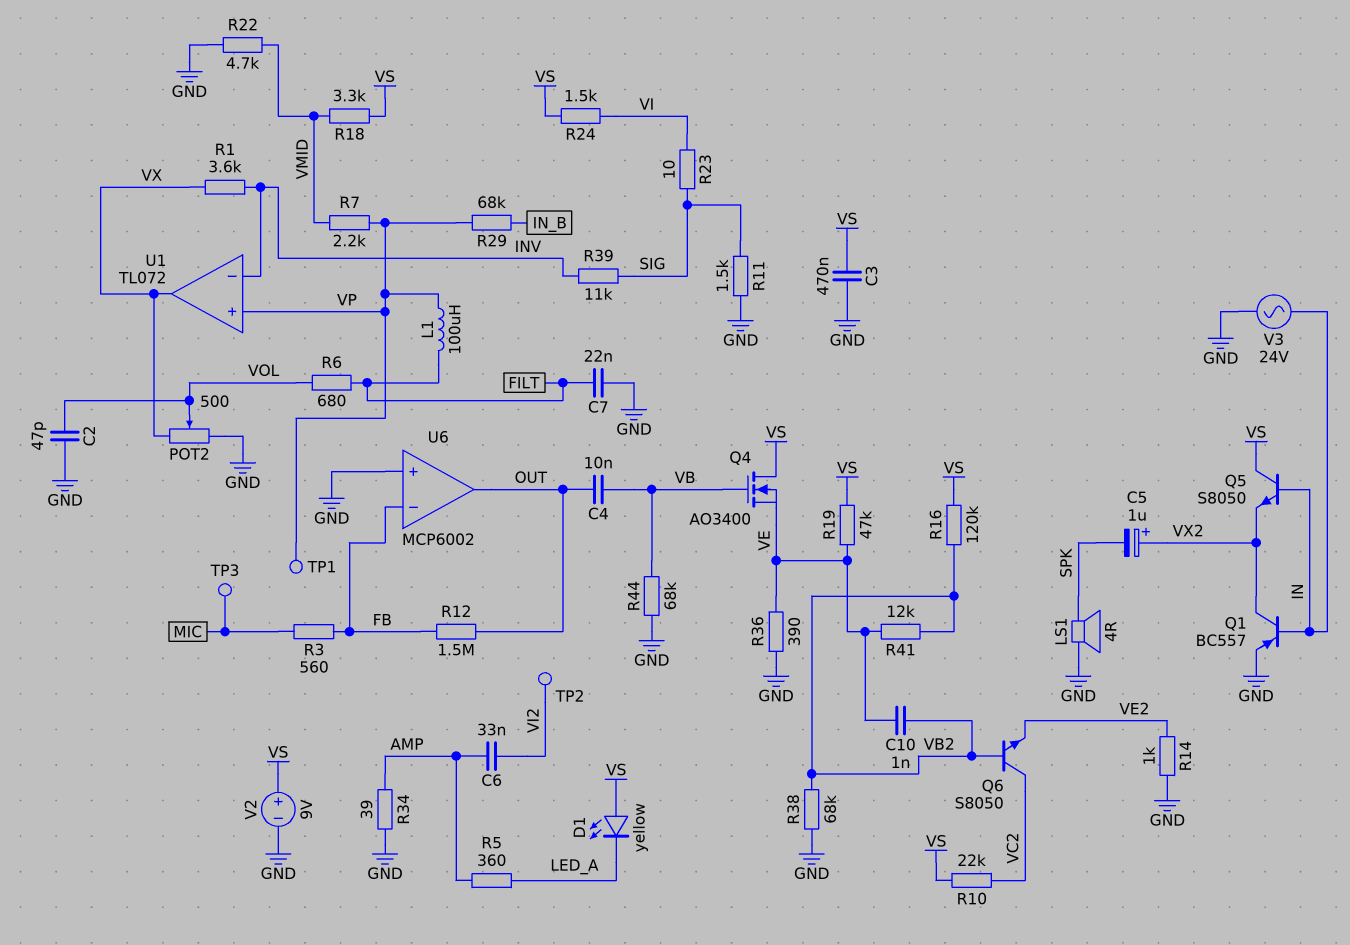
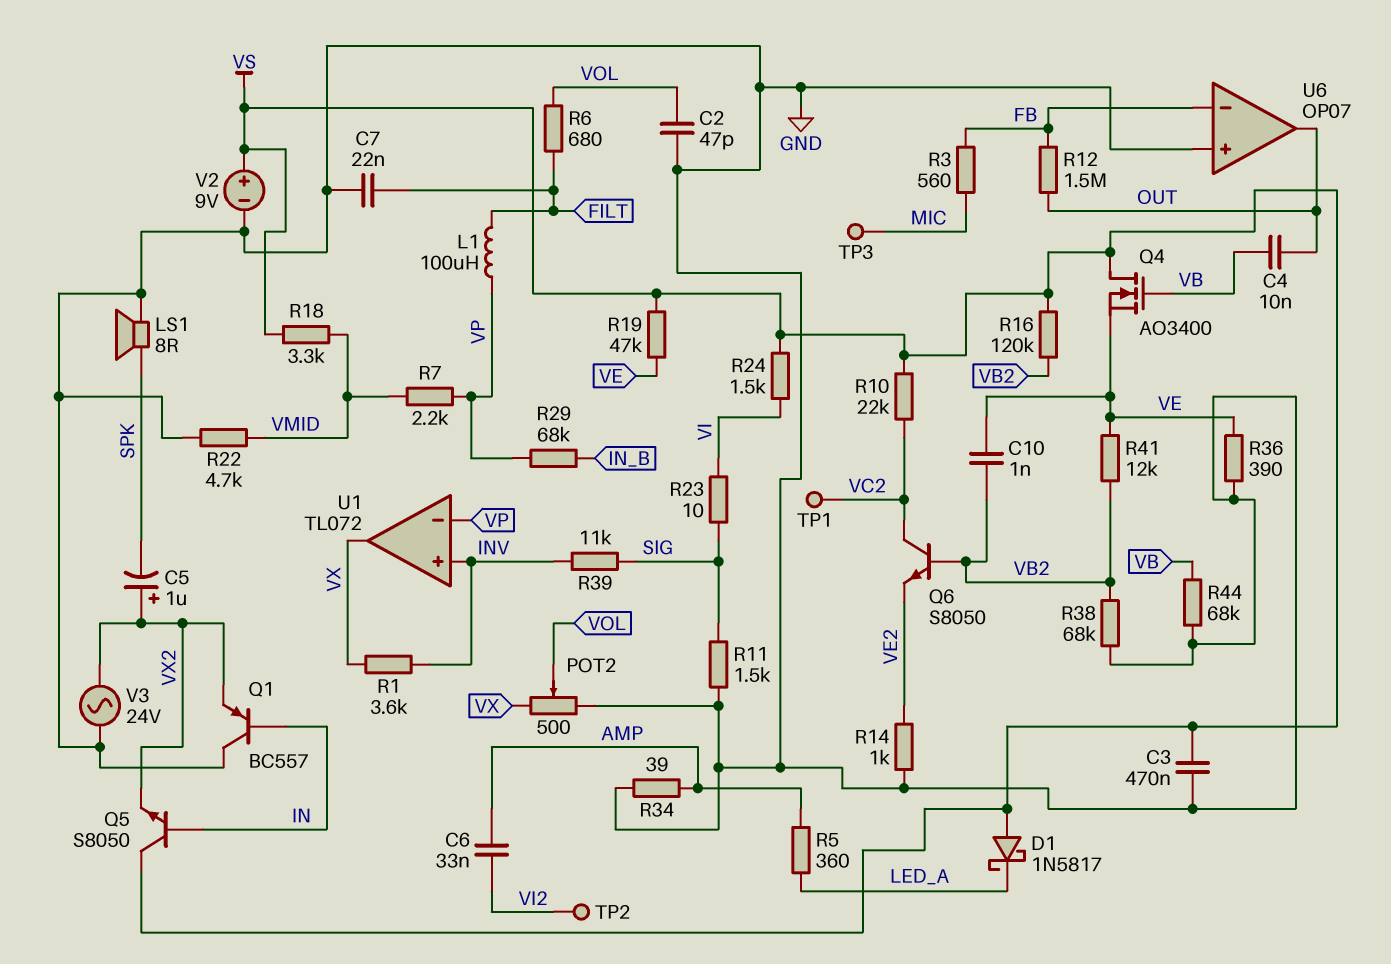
D1: LED yellow (A VS, K LED_A) -> schottky 1N5817 (A VS, K LED_A)
LS1: speaker 4R (GND, SPK) -> speaker 8R (GND, SPK)
Q1: PNP BC557 (B IN, C VX2, E GND) -> PNP BC557 (B IN, C GND, E VX2)
TP1: test point (VP) -> test point (VC2)
U1 pin in+: VP -> INV
U1 pin in-: INV -> VP
U6: MCP6002 -> OP07
V3: AC 24V (GND, IN) -> AC 24V (GND, VX2)

